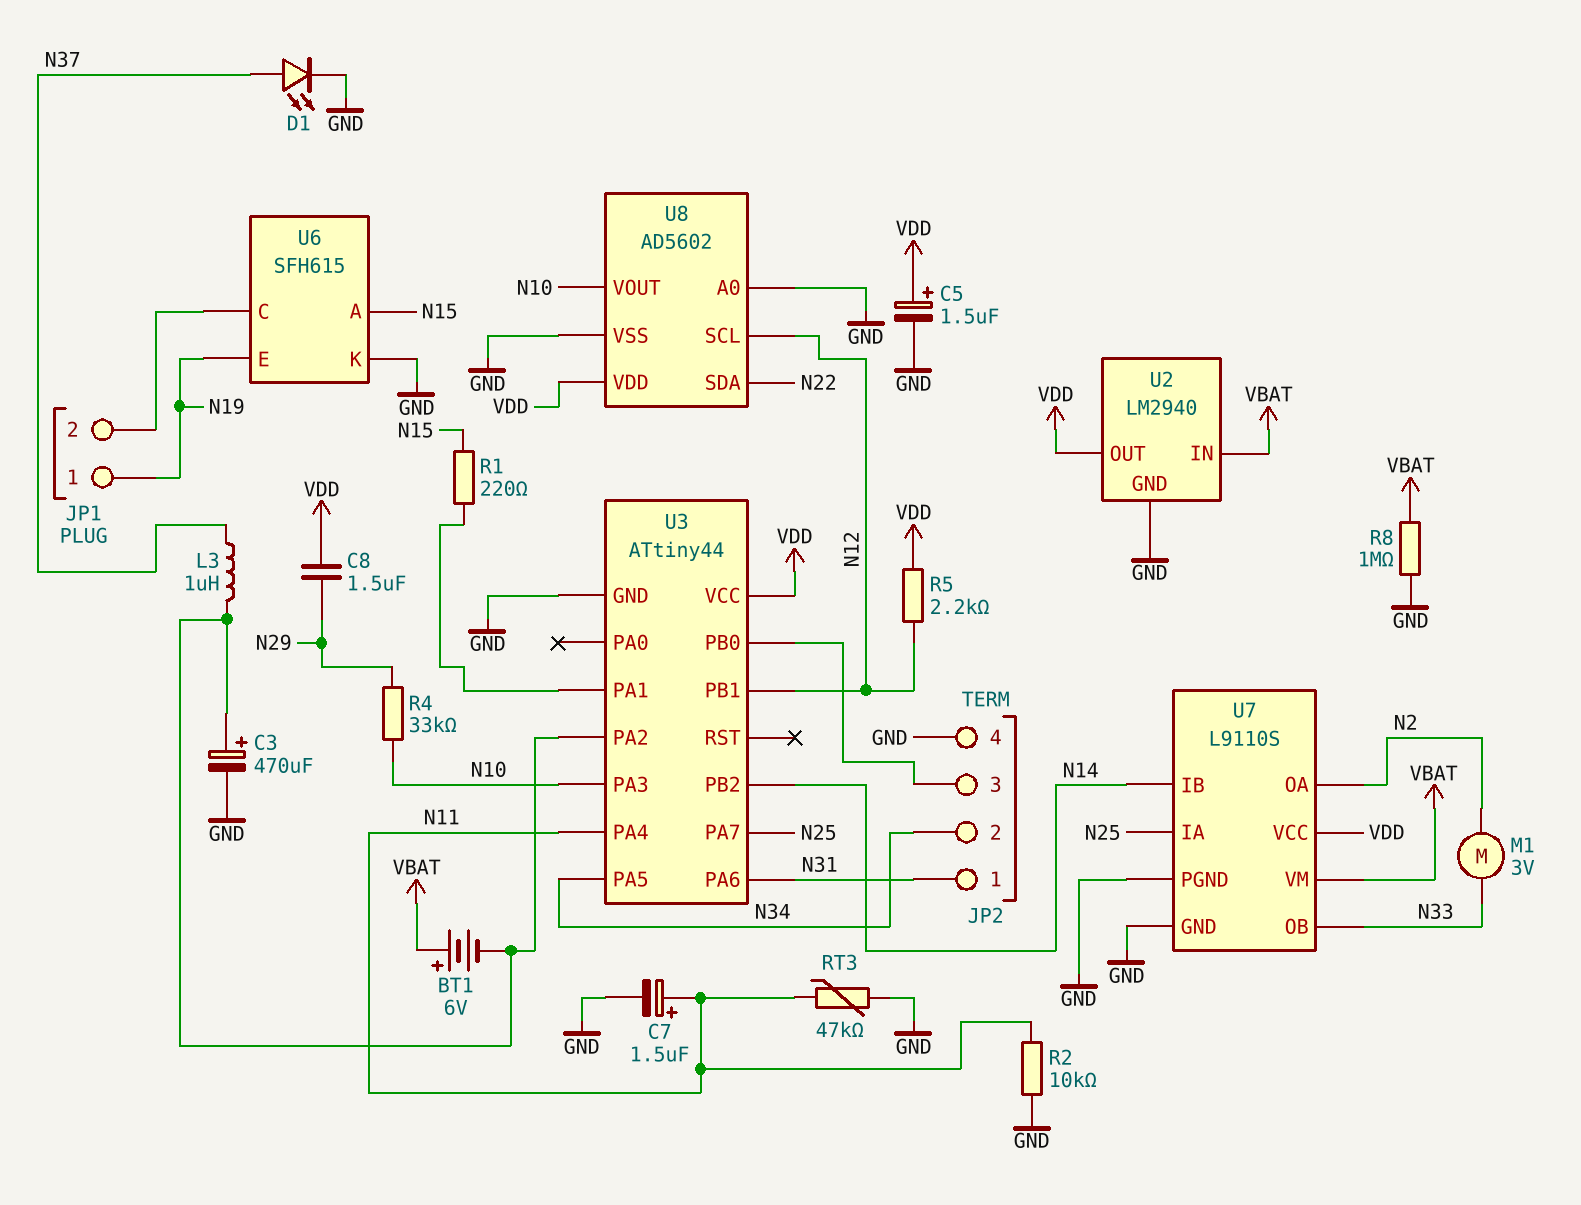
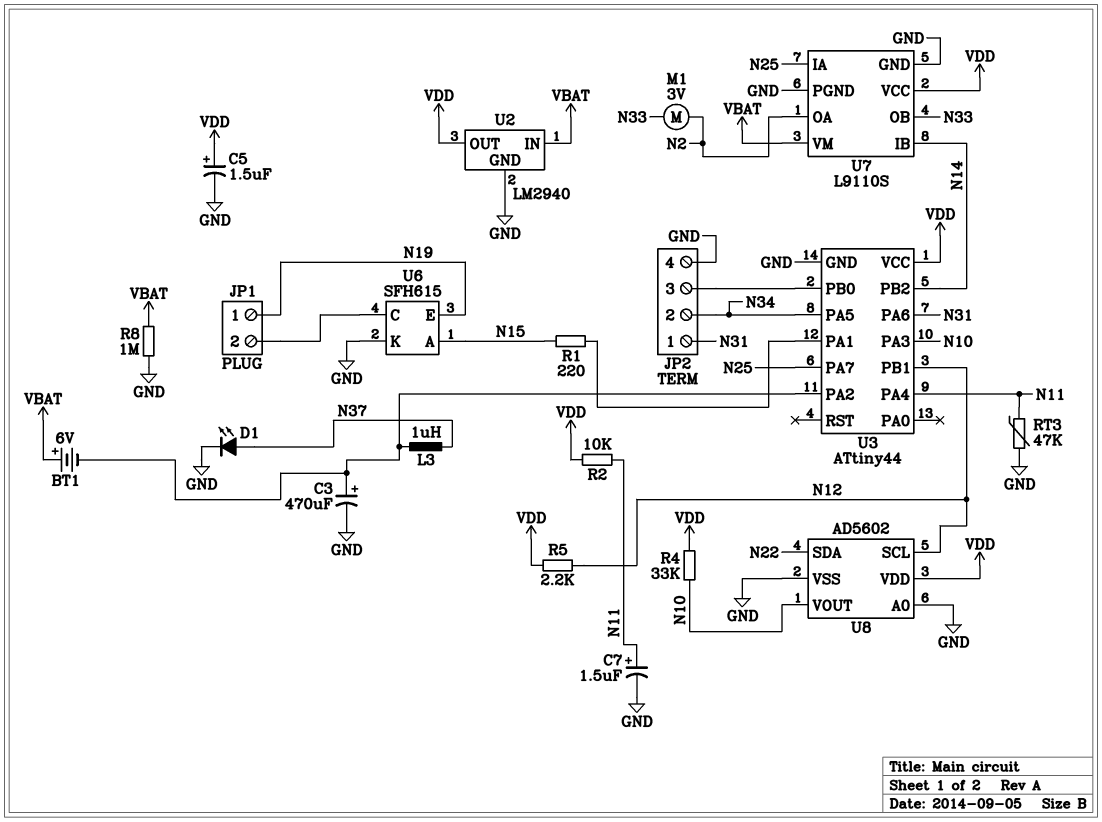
C8: 1.5uF (N29, VDD) -> none
R2: 10k (GND, N11) -> 10k (N11, VDD)
R4: 33k (N10, N29) -> 33k (N10, VDD)

